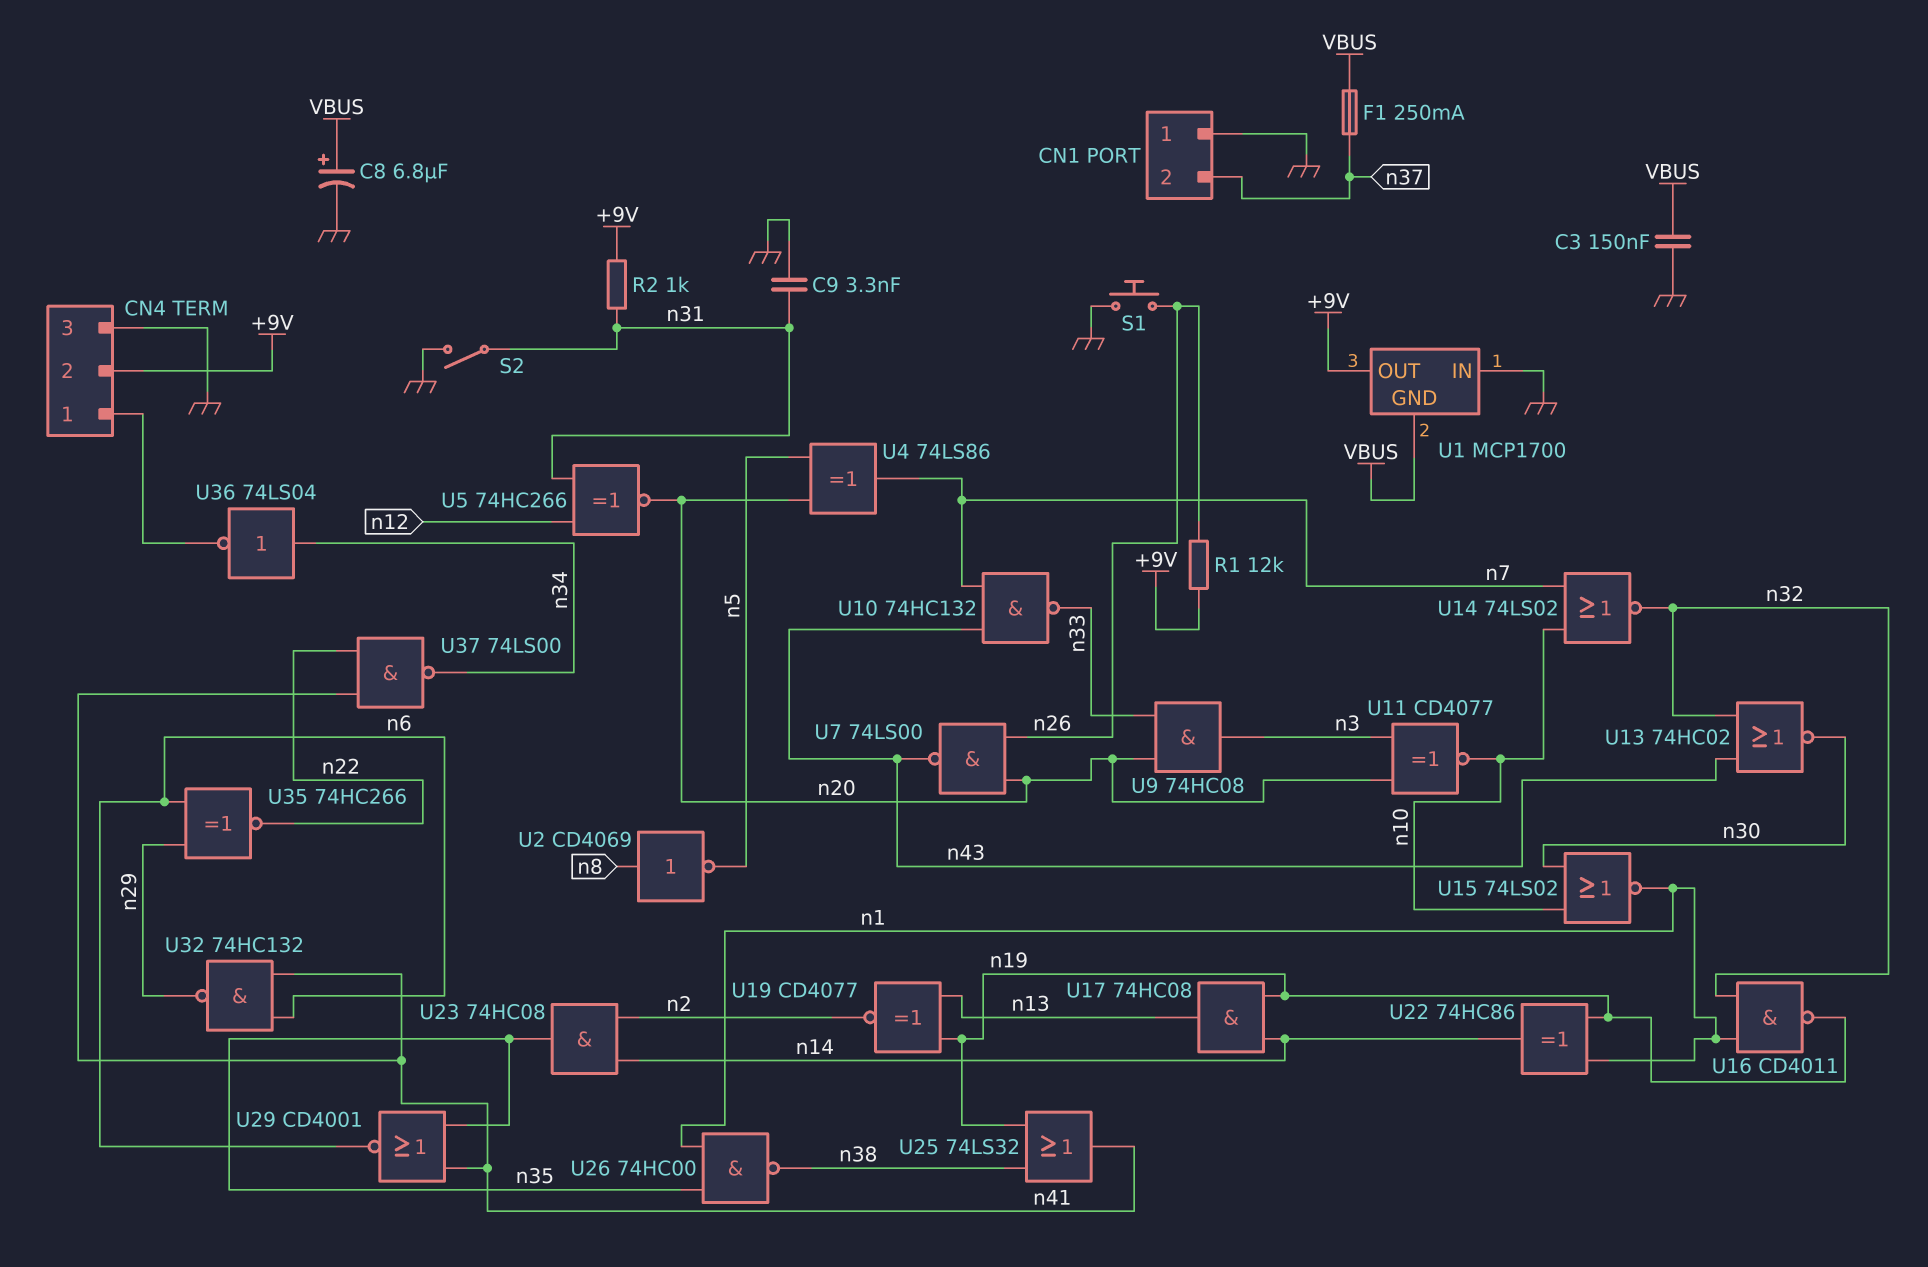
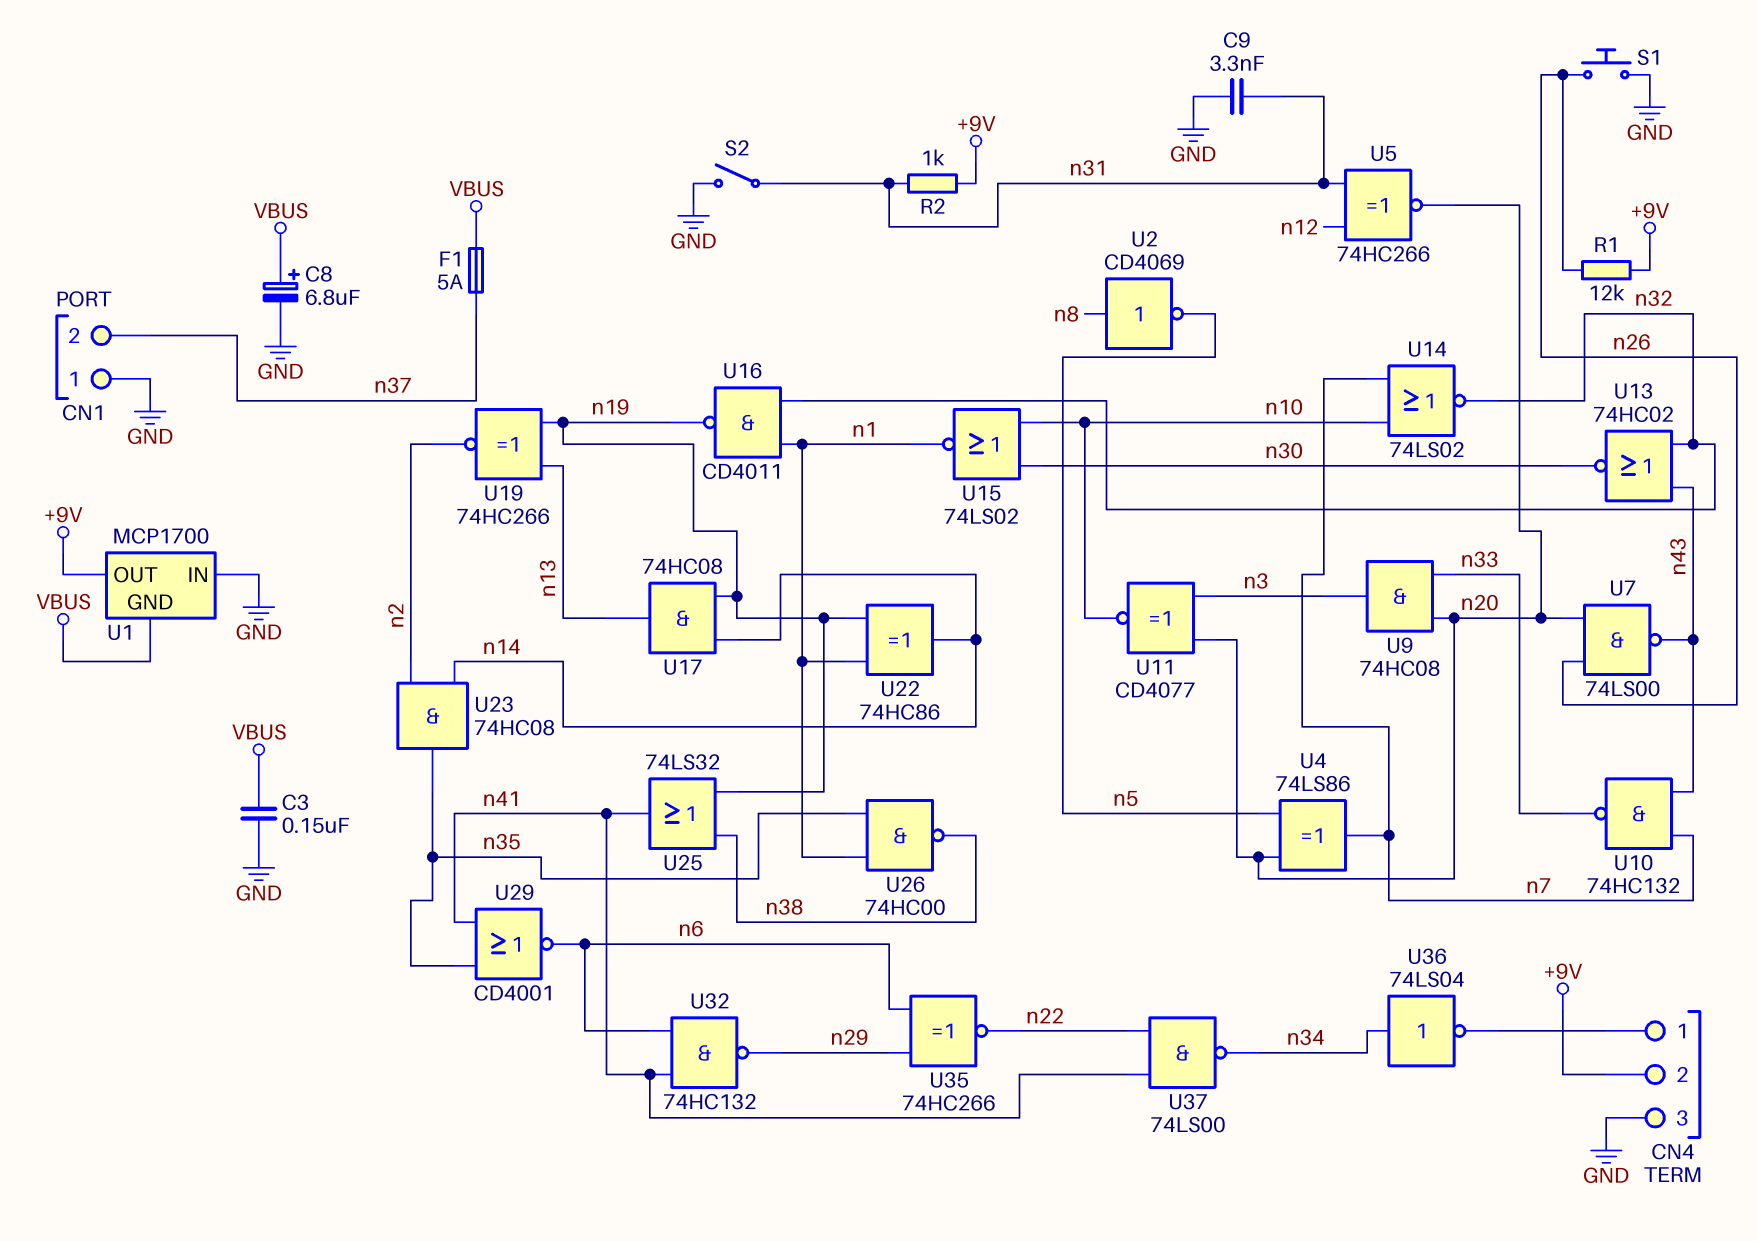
F1: 250mA (VBUS, n37) -> 5A (VBUS, n37)
U19: XNOR CD4077 (in n13, in n19, out n2) -> XNOR 74HC266 (in n13, in n19, out n2)

